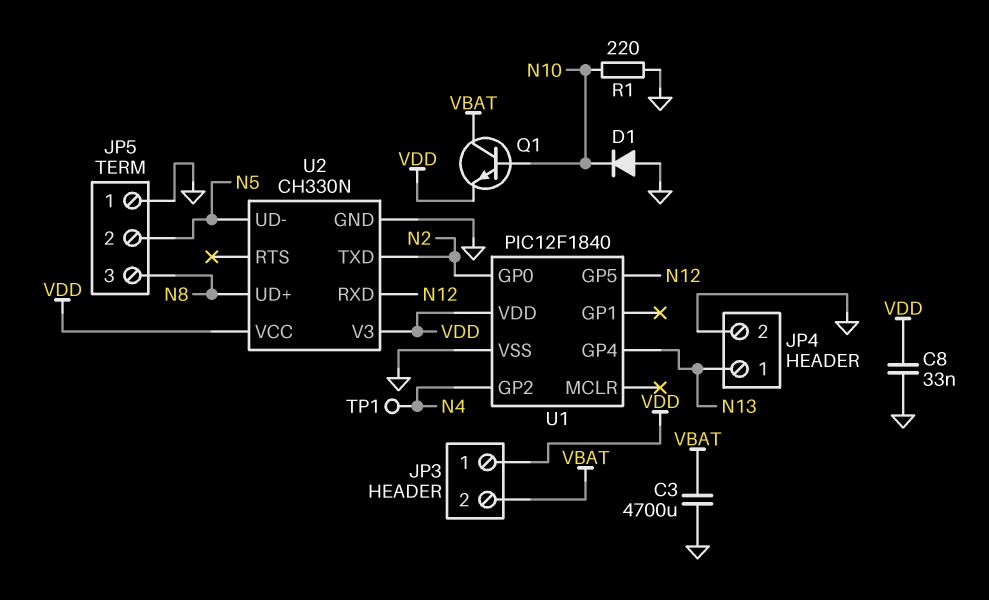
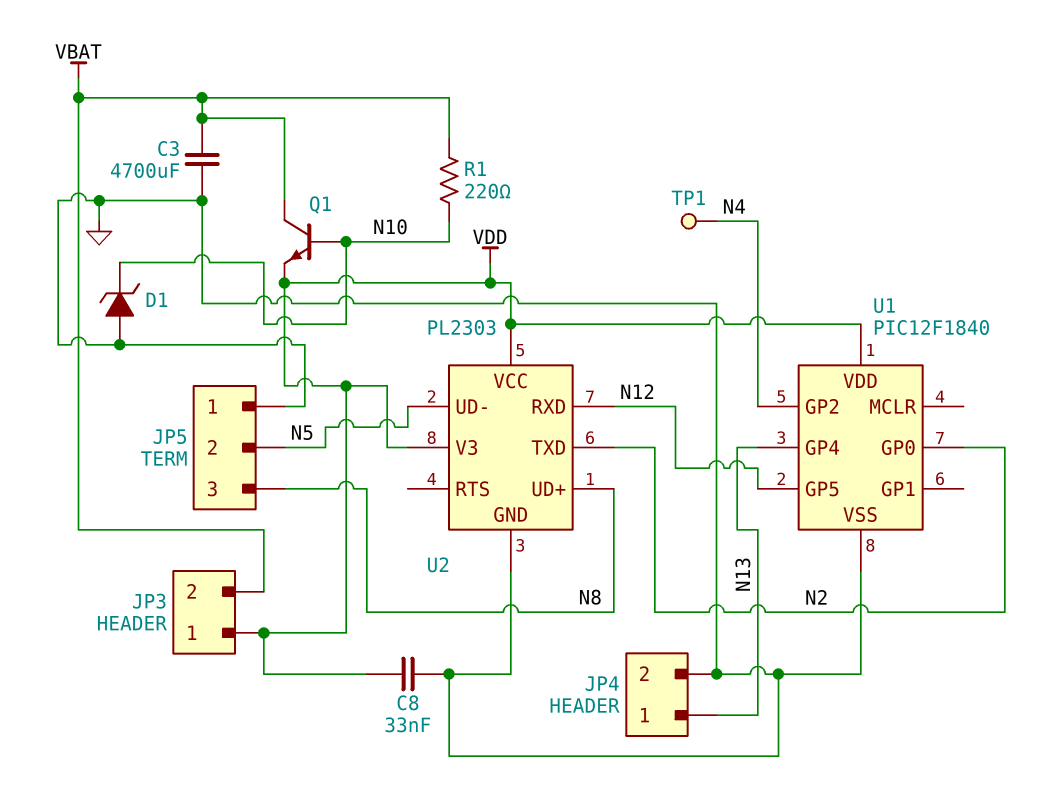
D1: diode (A GND, K N10) -> zener (A GND, K N10)
R1: 220 (GND, N10) -> 220 (N10, VBAT)
U2: CH330N -> PL2303

